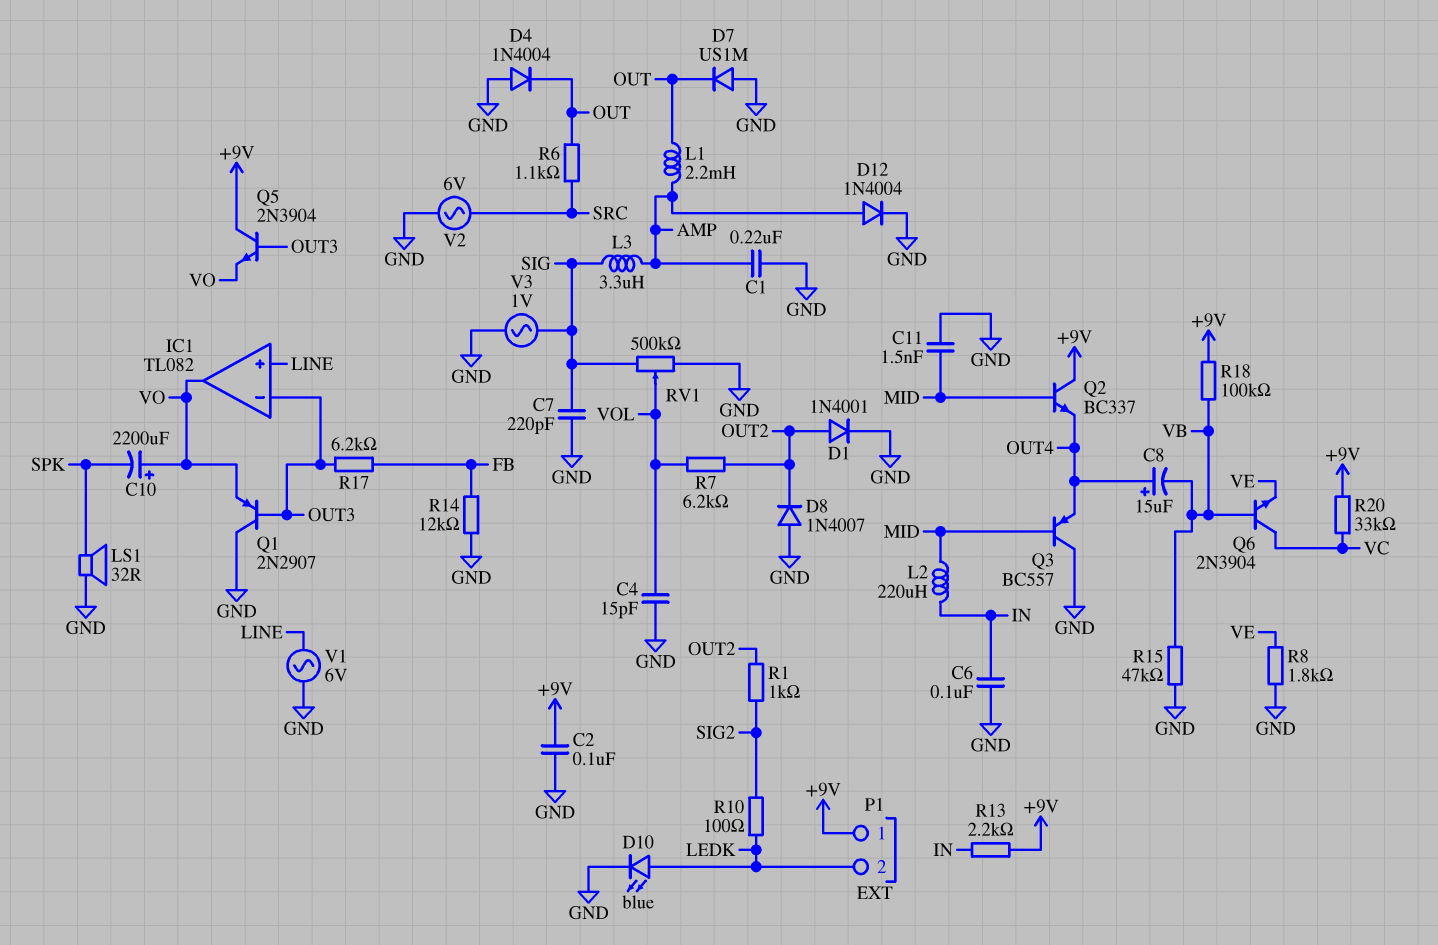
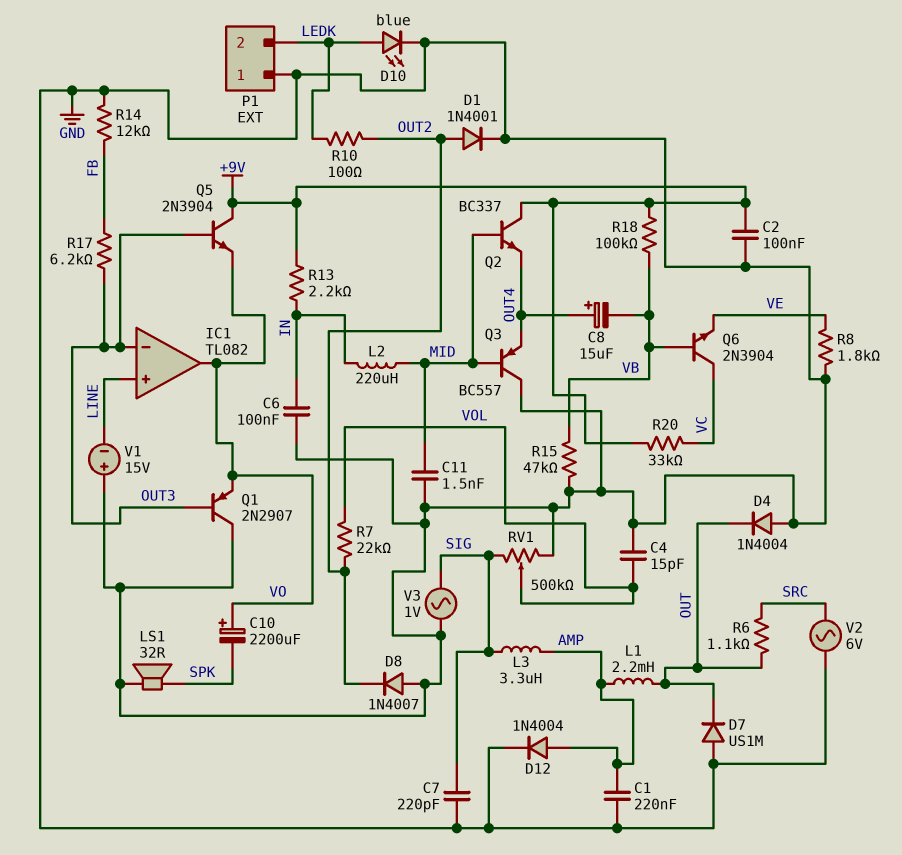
P1 pin 1: +9V -> GND
R1: 1k (OUT2, SIG2) -> none
R7: 6.2k (OUT2, VOL) -> 22k (OUT2, VOL)
R10: 100 (LEDK, SIG2) -> 100 (LEDK, OUT2)
V1: AC 6V (GND, LINE) -> 15V (plus GND, minus LINE)

